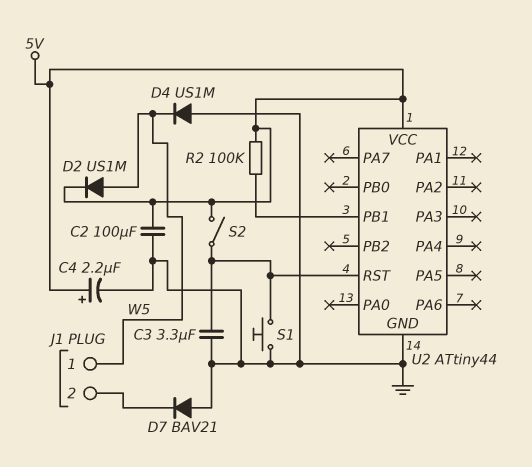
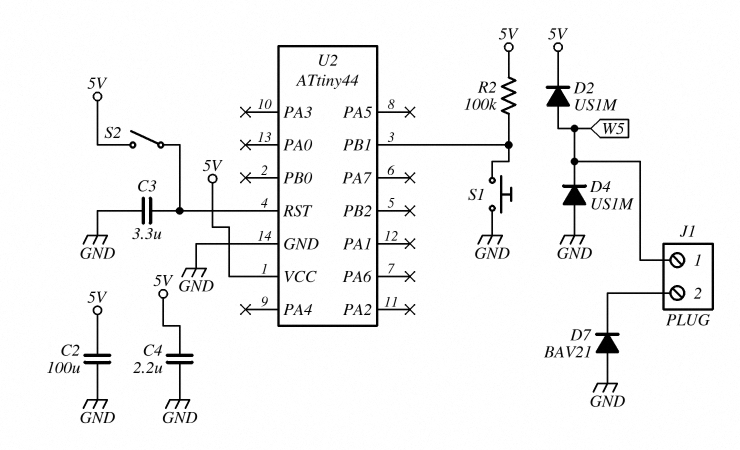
C4: 2.2uF (plus 5V, minus GND) -> 2.2uF (5V, GND)
S1: button (GND, U2/RST) -> button (GND, U2/PB1)

